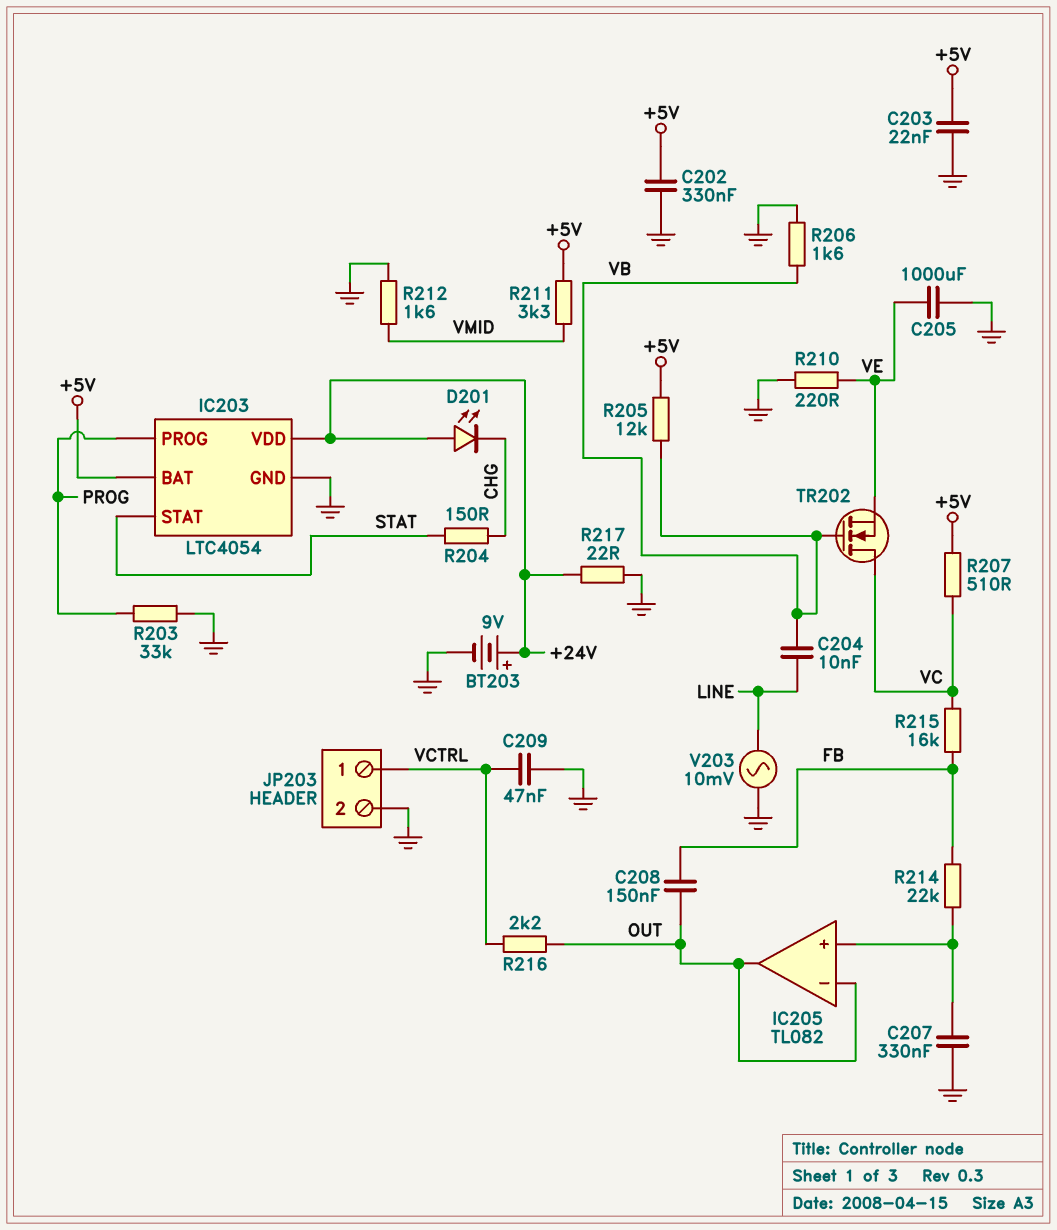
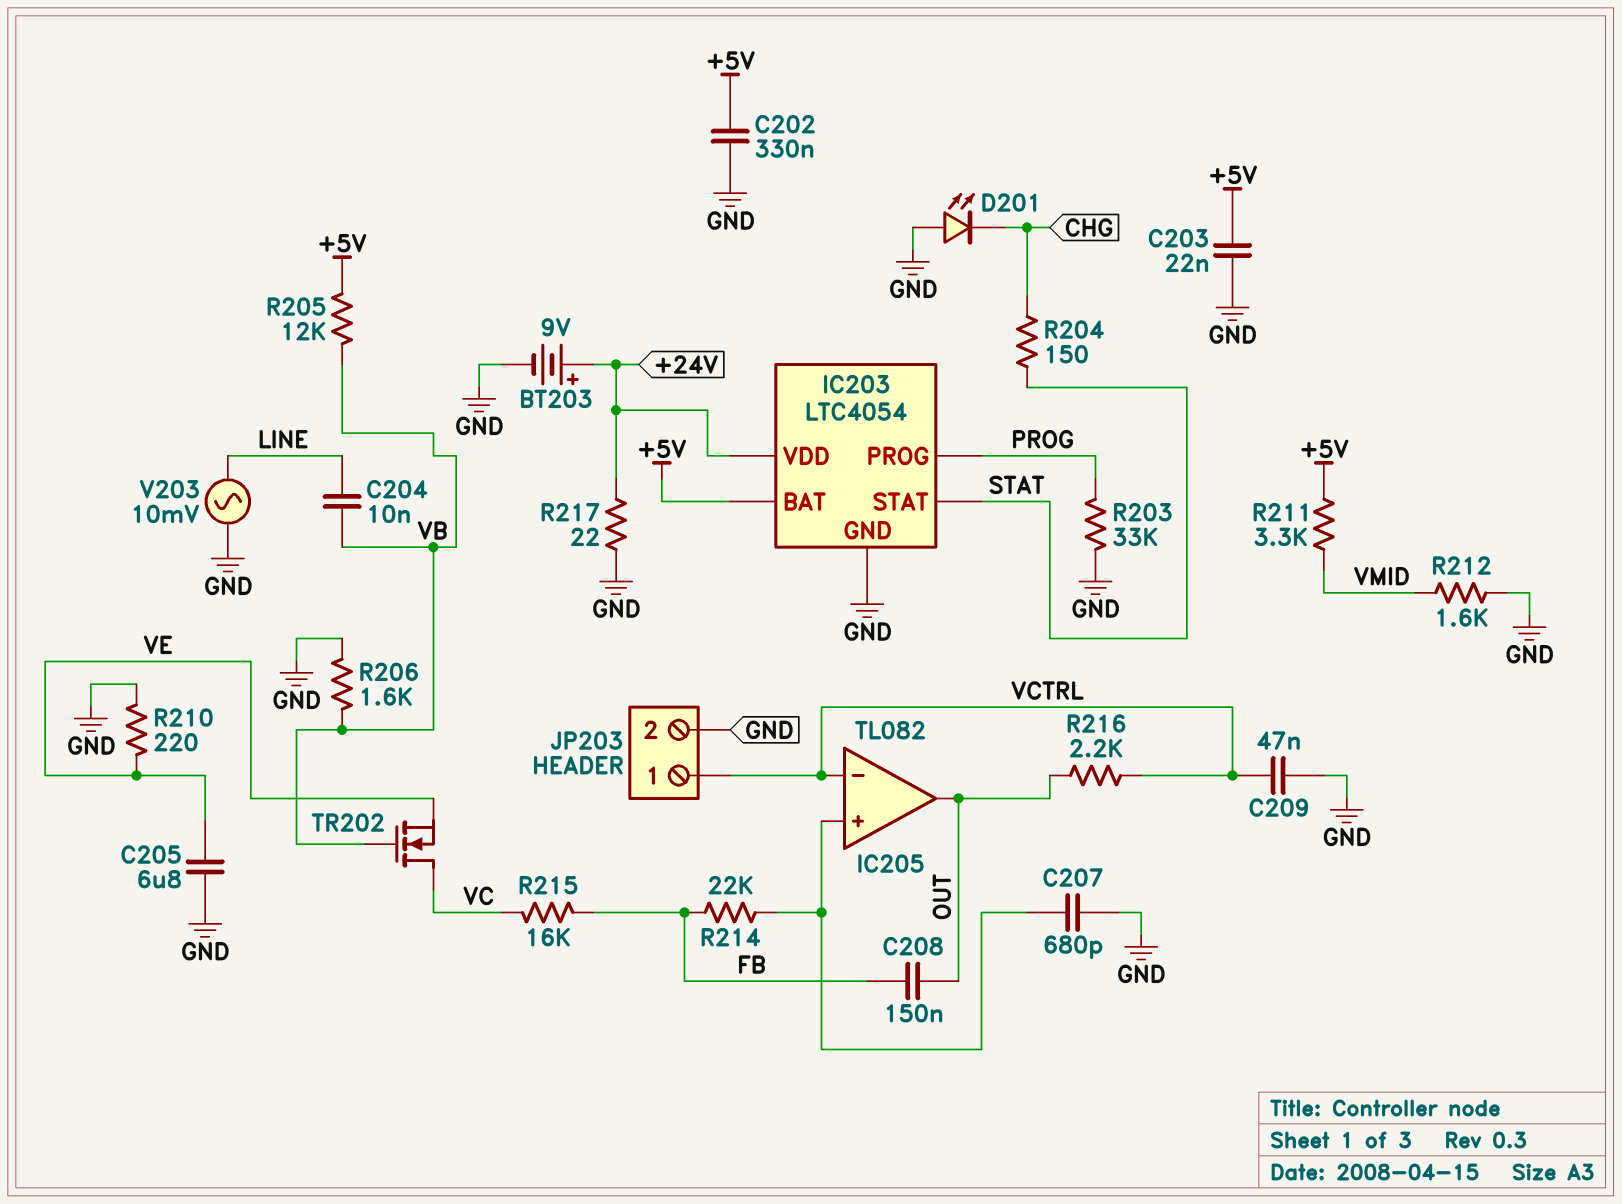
C205: 1000uF (GND, VE) -> 6.8uF (GND, VE)
C207: 330nF (GND, IC205/in+) -> 680pF (GND, IC205/in+)
D201: LED (A +24V, K CHG) -> LED (A GND, K CHG)
IC205 pin in-: OUT -> VCTRL
R207: 510 (+5V, VC) -> none

